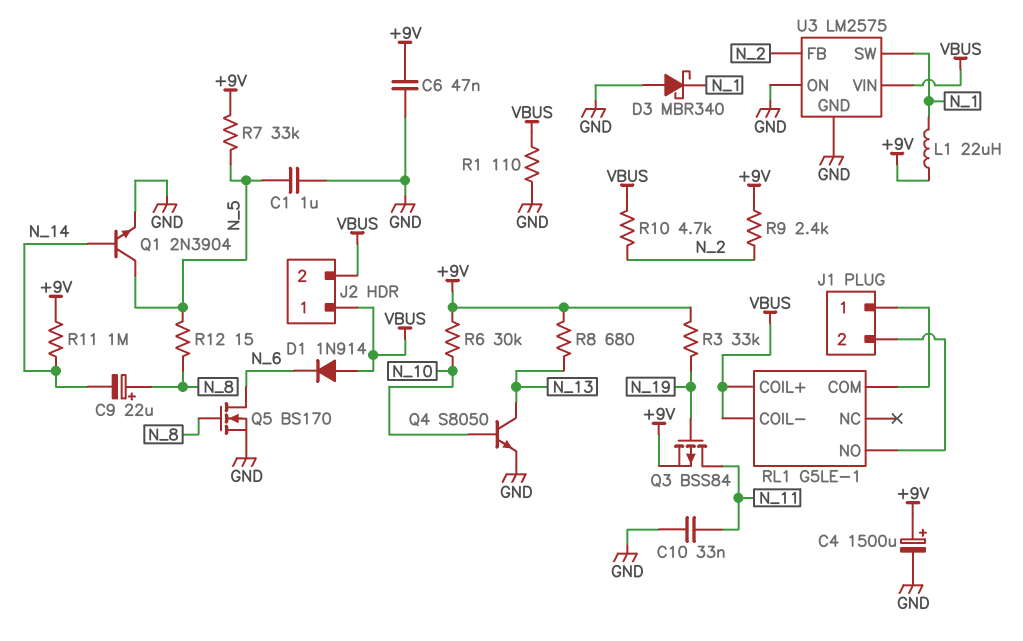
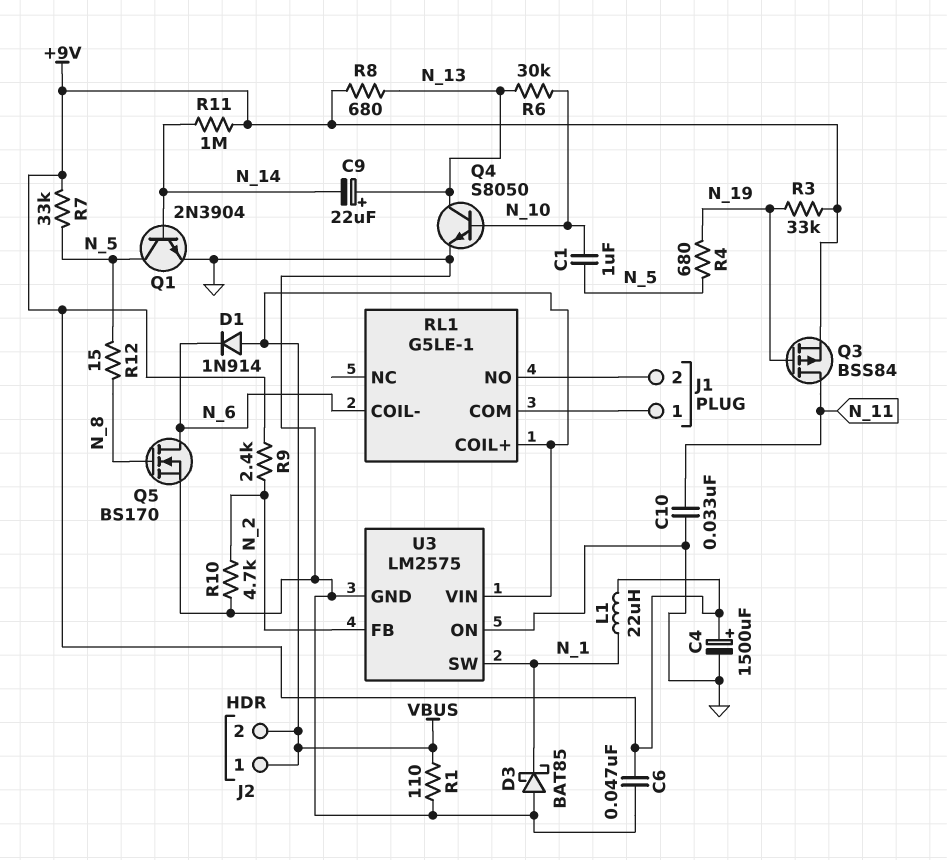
C1: 1uF (GND, N_5) -> 1uF (N_5, N_10)
C9: 22uF (plus N_8, minus N_14) -> 22uF (plus N_13, minus N_14)
D3: schottky MBR340 (A GND, K N_1) -> schottky BAT85 (A GND, K N_1)
R4: none -> 680 (N_5, N_19)
R6: 30k (+9V, N_10) -> 30k (N_10, N_13)
R10: 4.7k (N_2, VBUS) -> 4.7k (GND, N_2)
RL1 pin COIL-: VBUS -> N_6

